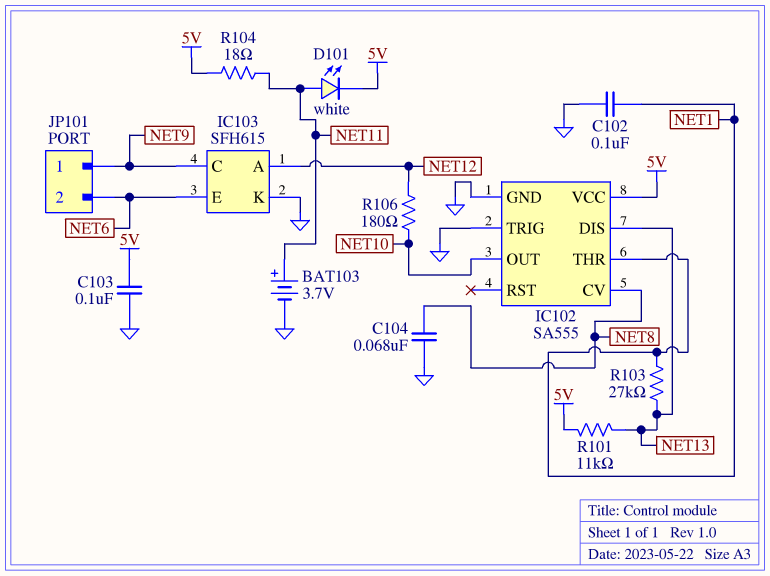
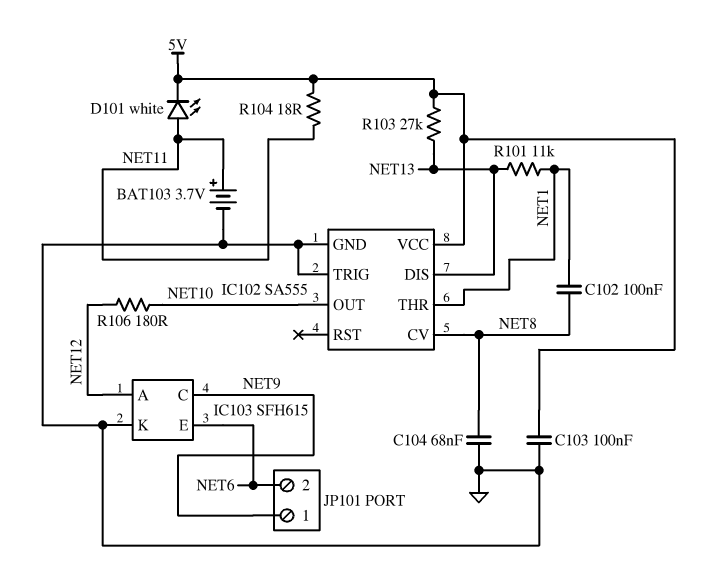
C102: 100nF (GND, NET1) -> 100nF (NET1, NET8)
R101: 11k (5V, NET13) -> 11k (NET1, NET13)
R103: 27k (NET1, NET13) -> 27k (5V, NET13)

